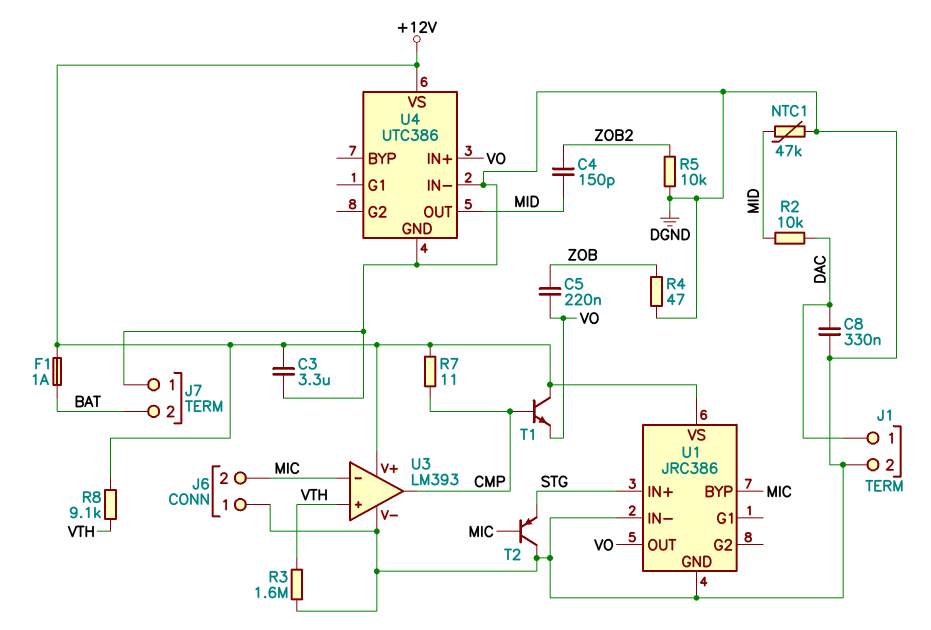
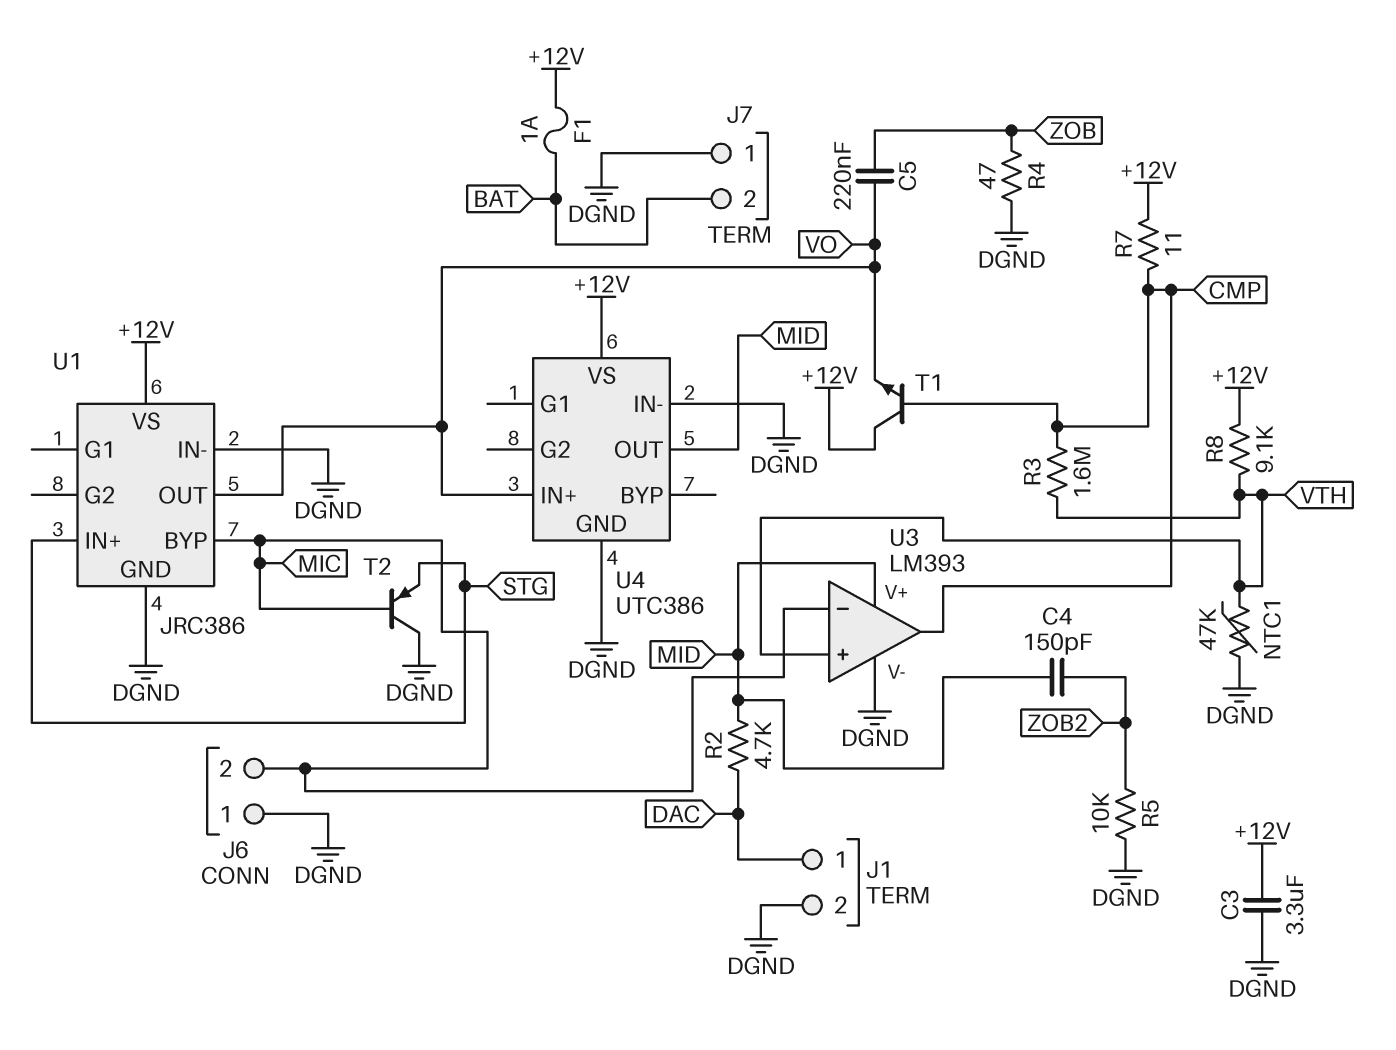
C8: 330nF (DAC, DGND) -> none
NTC1: 47k (DGND, MID) -> 47k (DGND, VTH)
R2: 10k (DAC, MID) -> 4.7k (DAC, MID)
R3: 1.6M (DGND, VTH) -> 1.6M (CMP, VTH)
U3 pin V+: +12V -> MID

